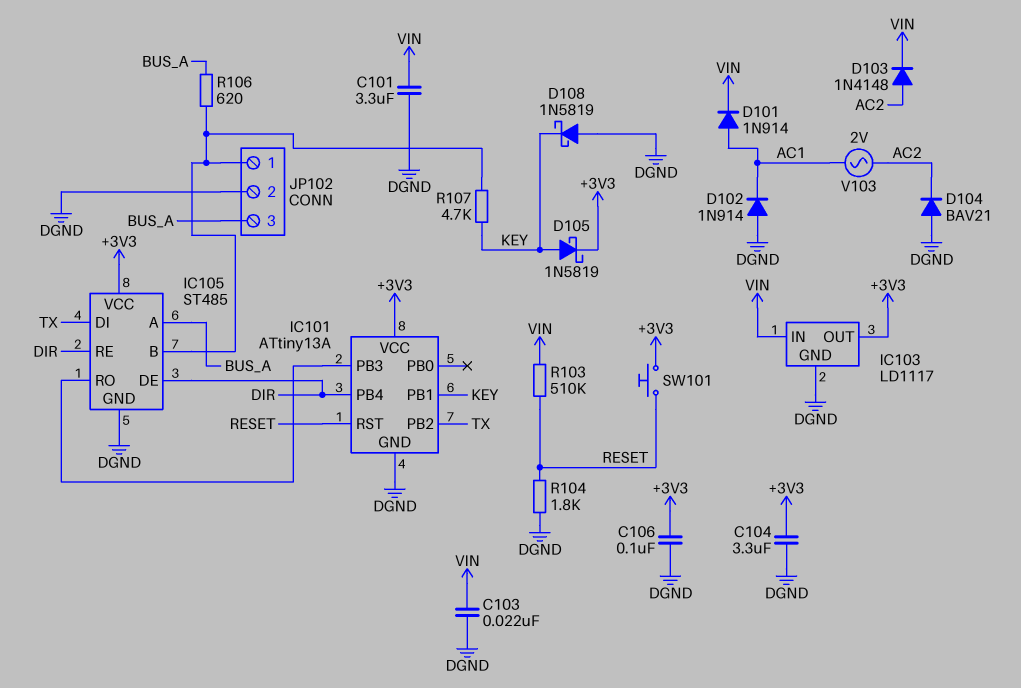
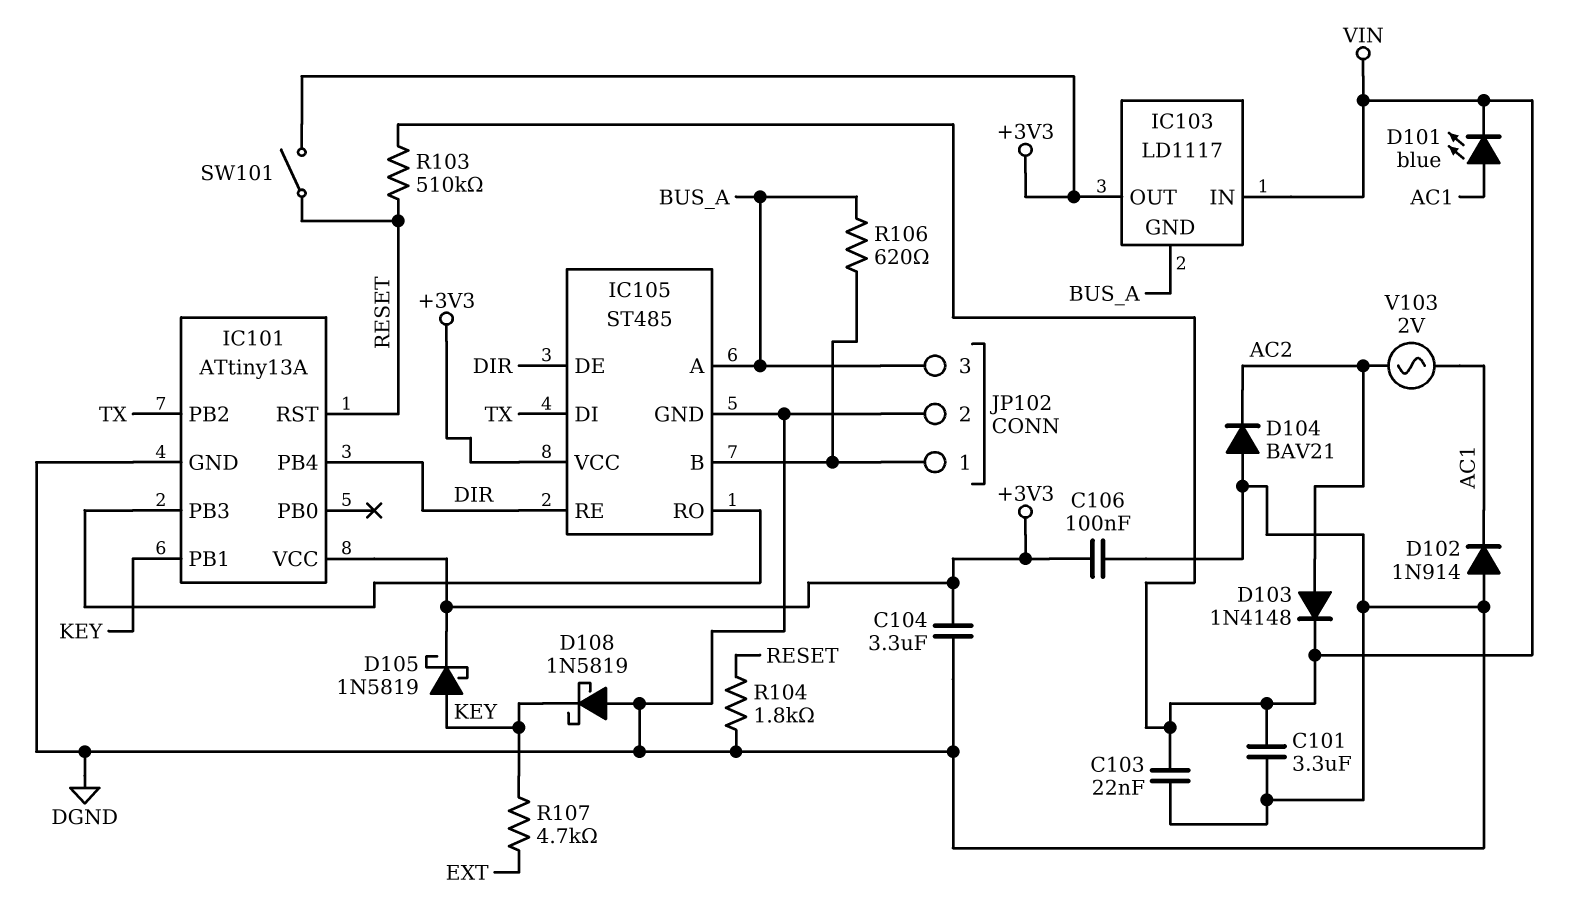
D101: diode 1N914 (A AC1, K VIN) -> LED blue (A AC1, K VIN)
IC103 pin GND: DGND -> BUS_A
R107: 4.7k (IC105/B, KEY) -> 4.7k (EXT, KEY)
SW101: button (+3V3, RESET) -> switch (+3V3, RESET)

